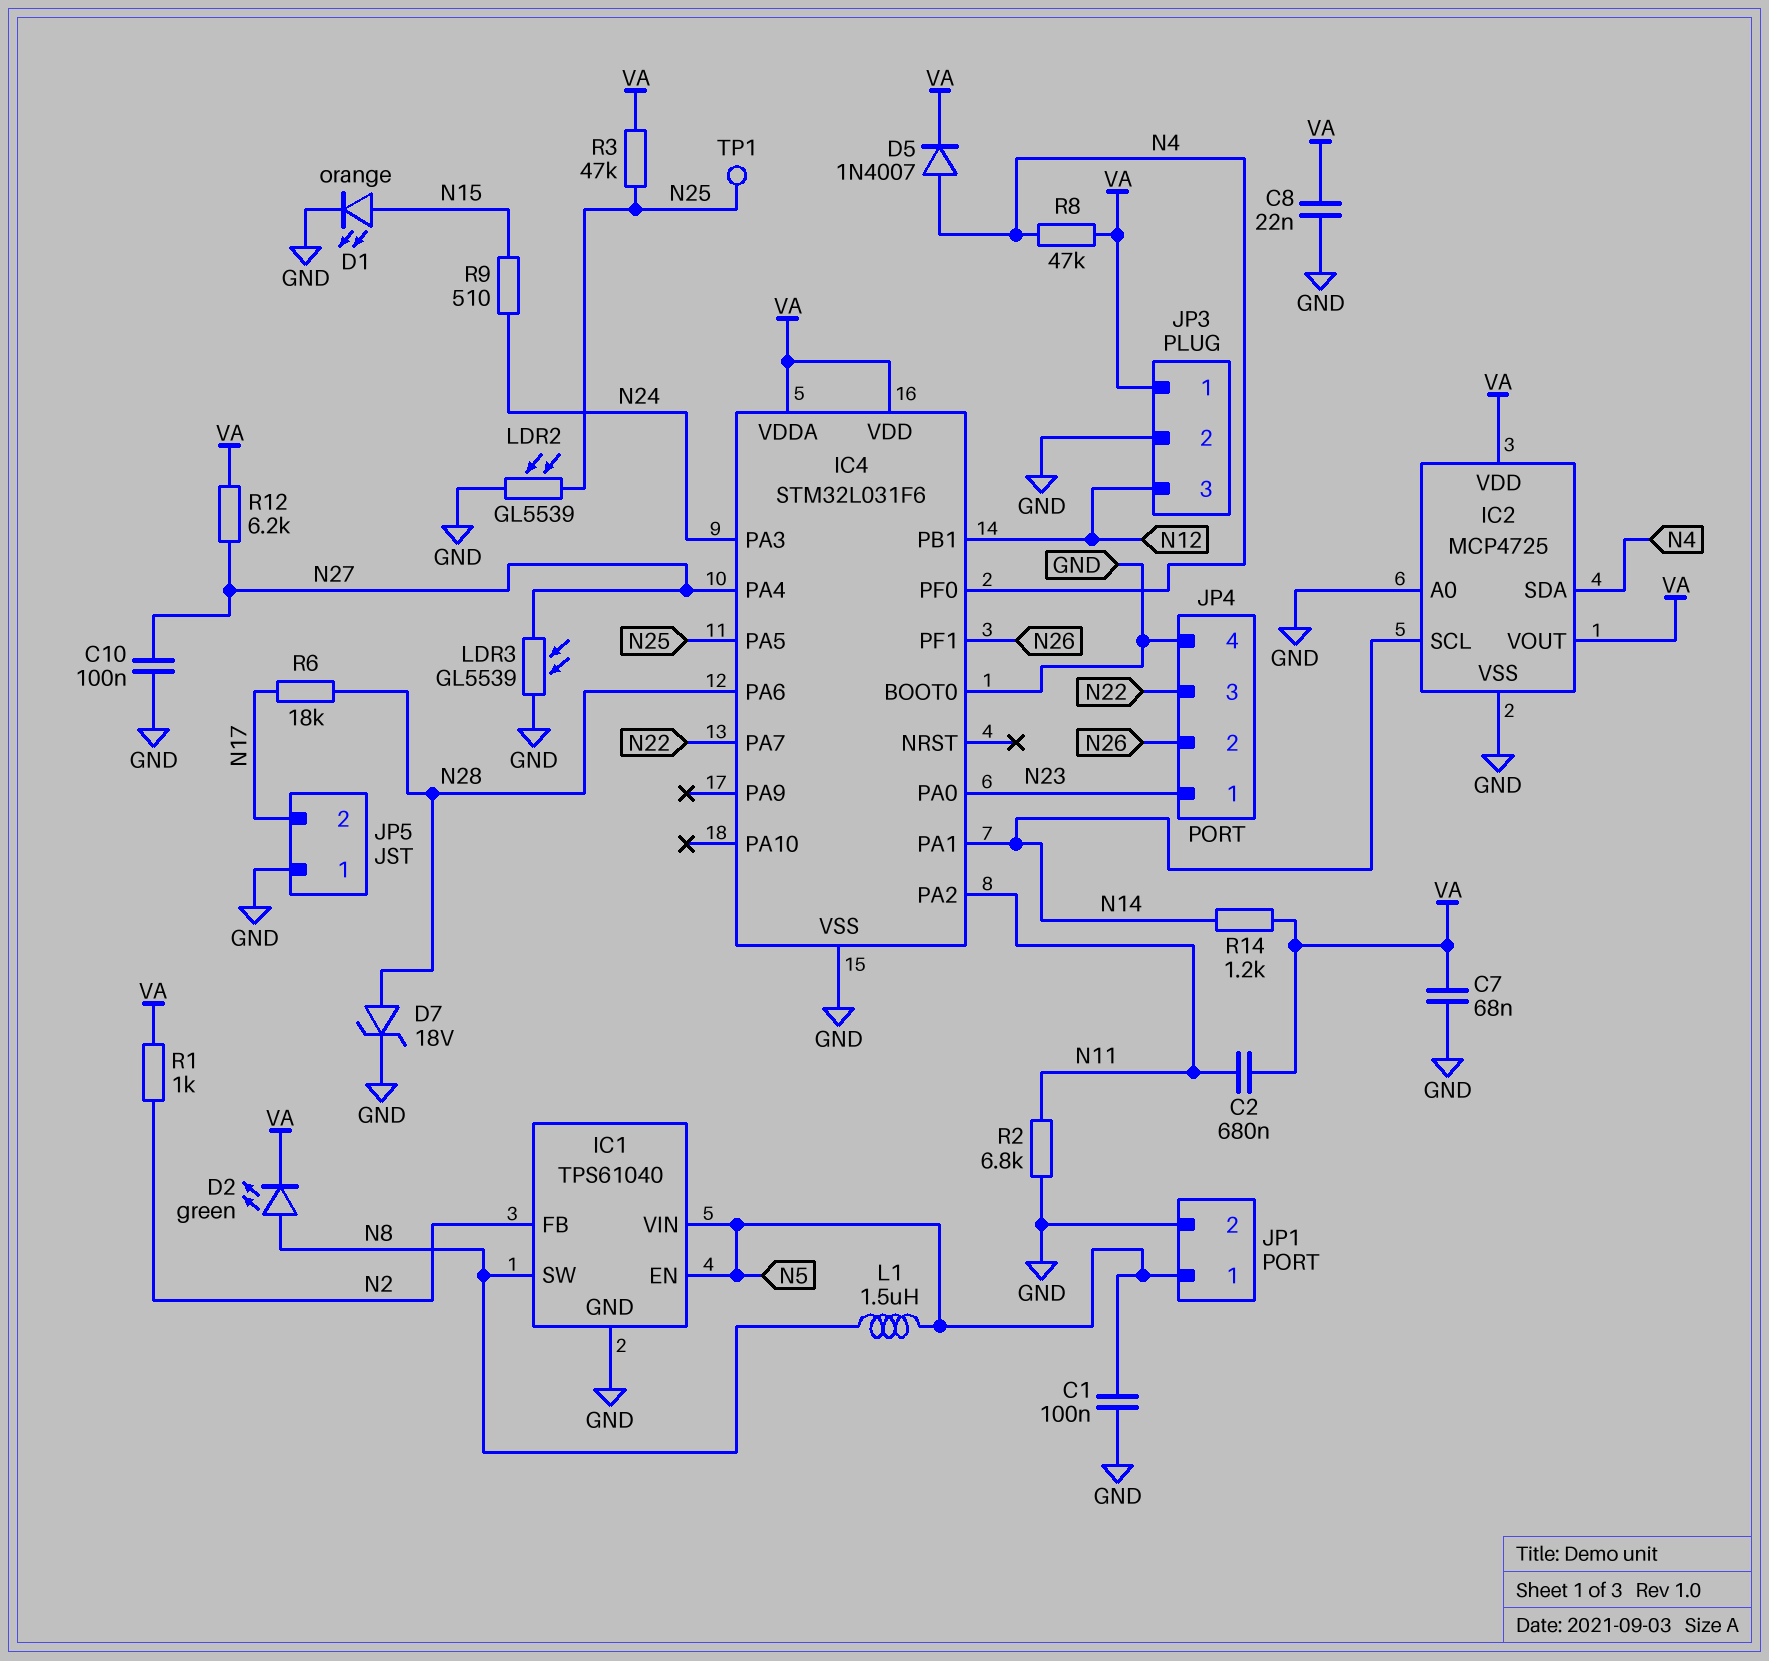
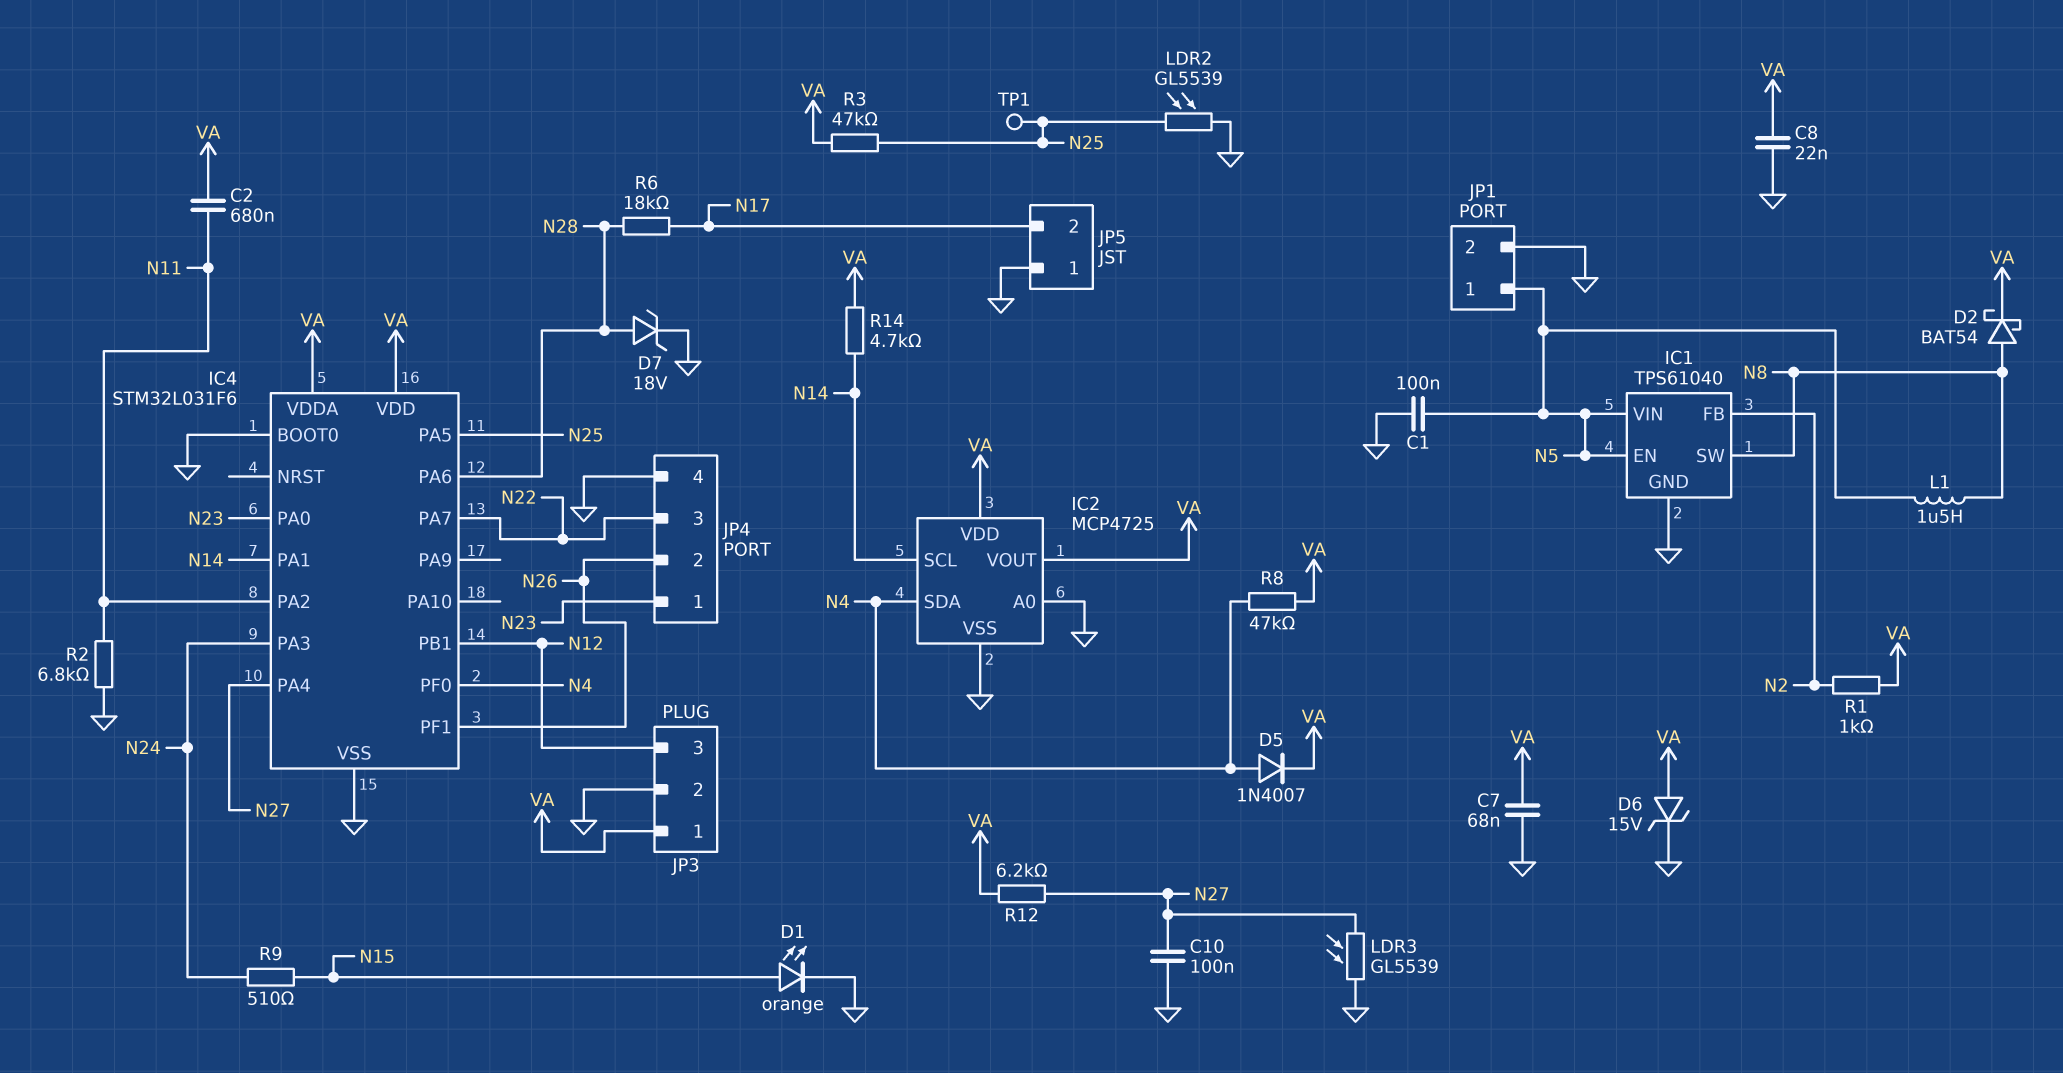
D2: LED green (A N8, K VA) -> schottky BAT54 (A N8, K VA)
D6: none -> zener 15V (A VA, K GND)
R14: 1.2k (N14, VA) -> 4.7k (N14, VA)

